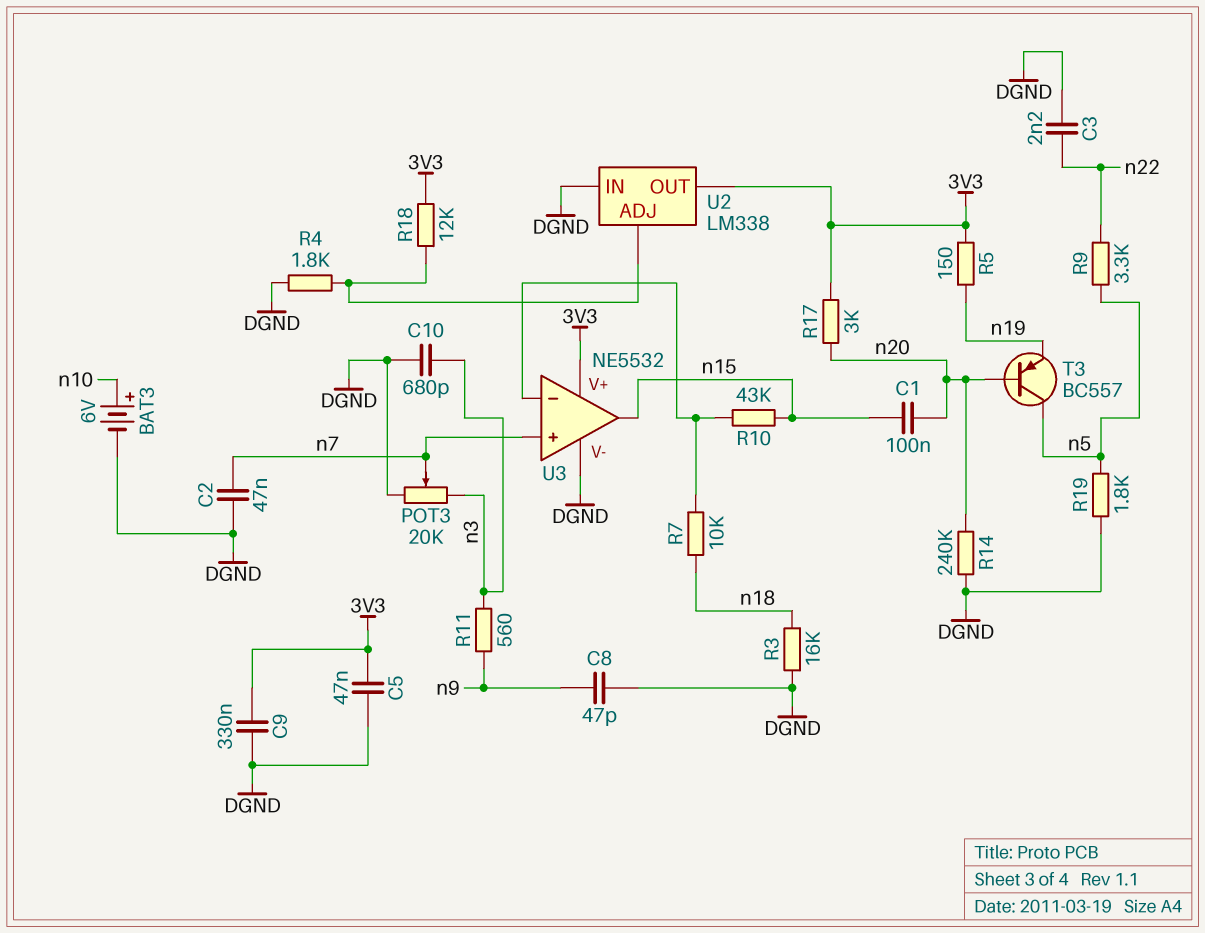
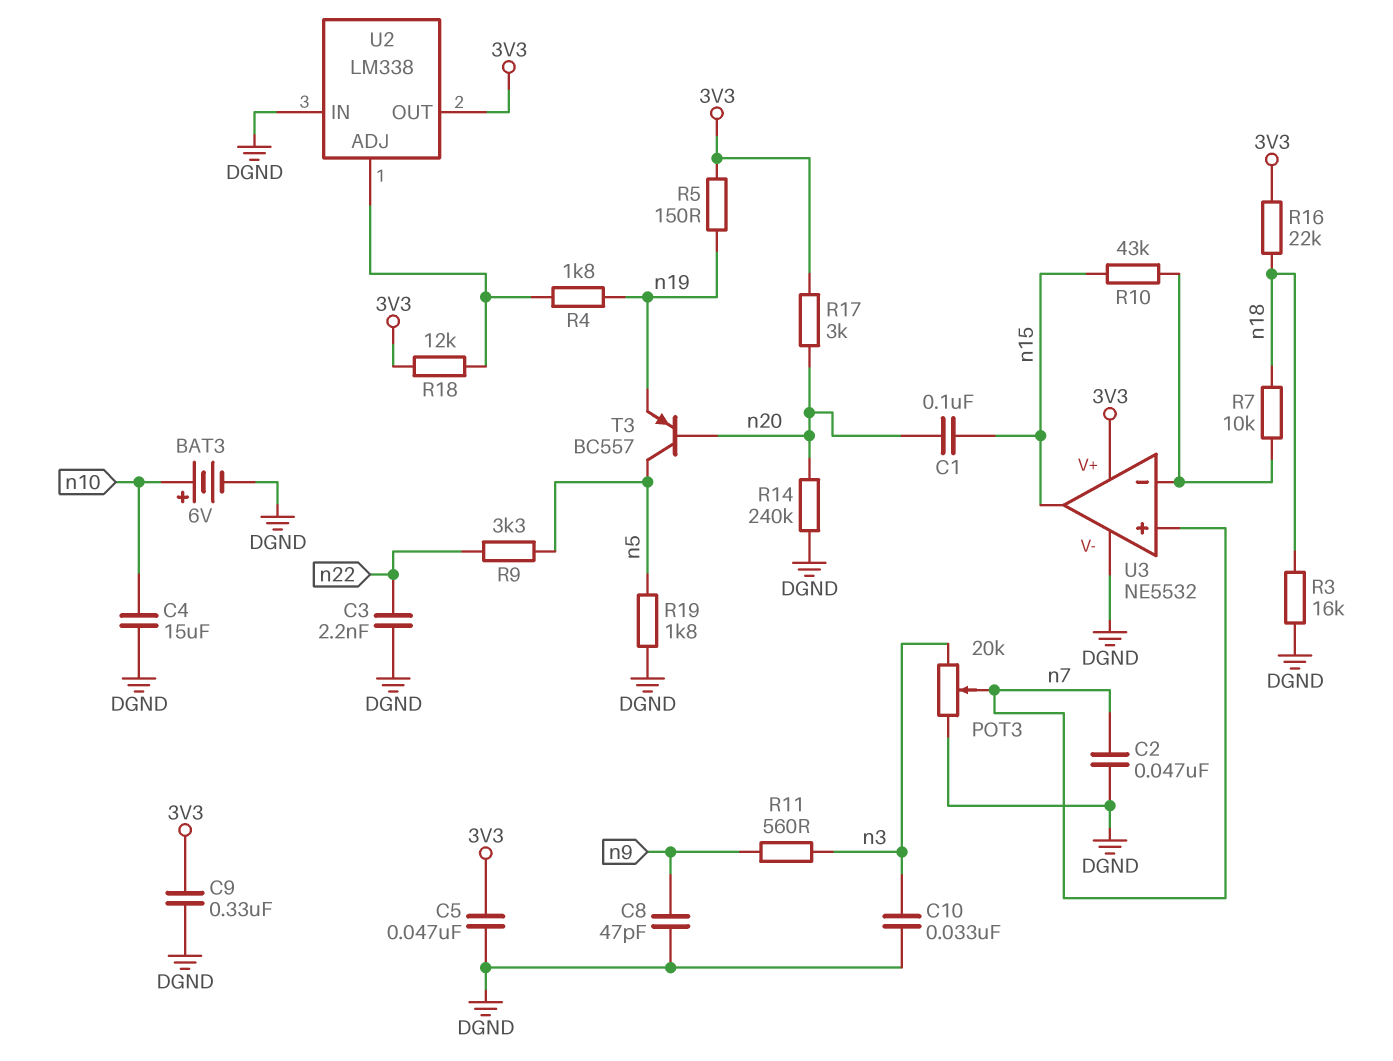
C4: none -> 15uF (DGND, n10)
C10: 680pF (DGND, n3) -> 33nF (DGND, n3)
R4: 1.8k (DGND, U2/ADJ) -> 1.8k (U2/ADJ, n19)
R16: none -> 22k (3V3, n18)

